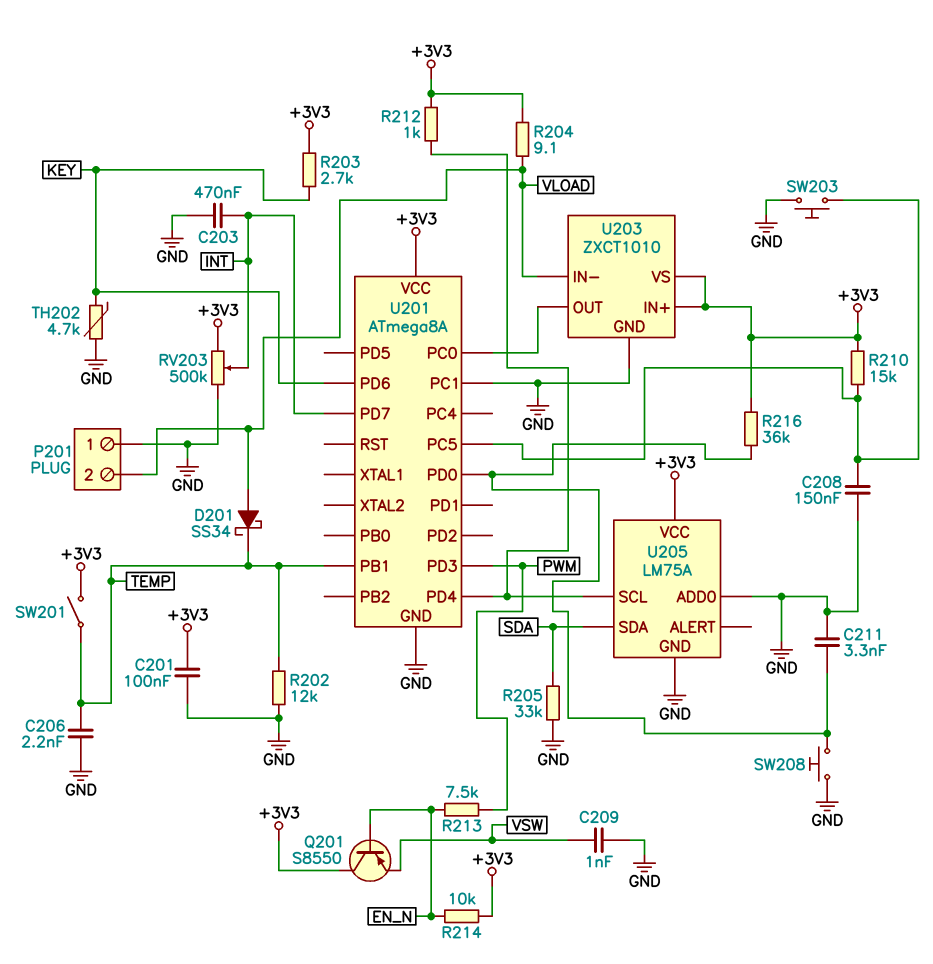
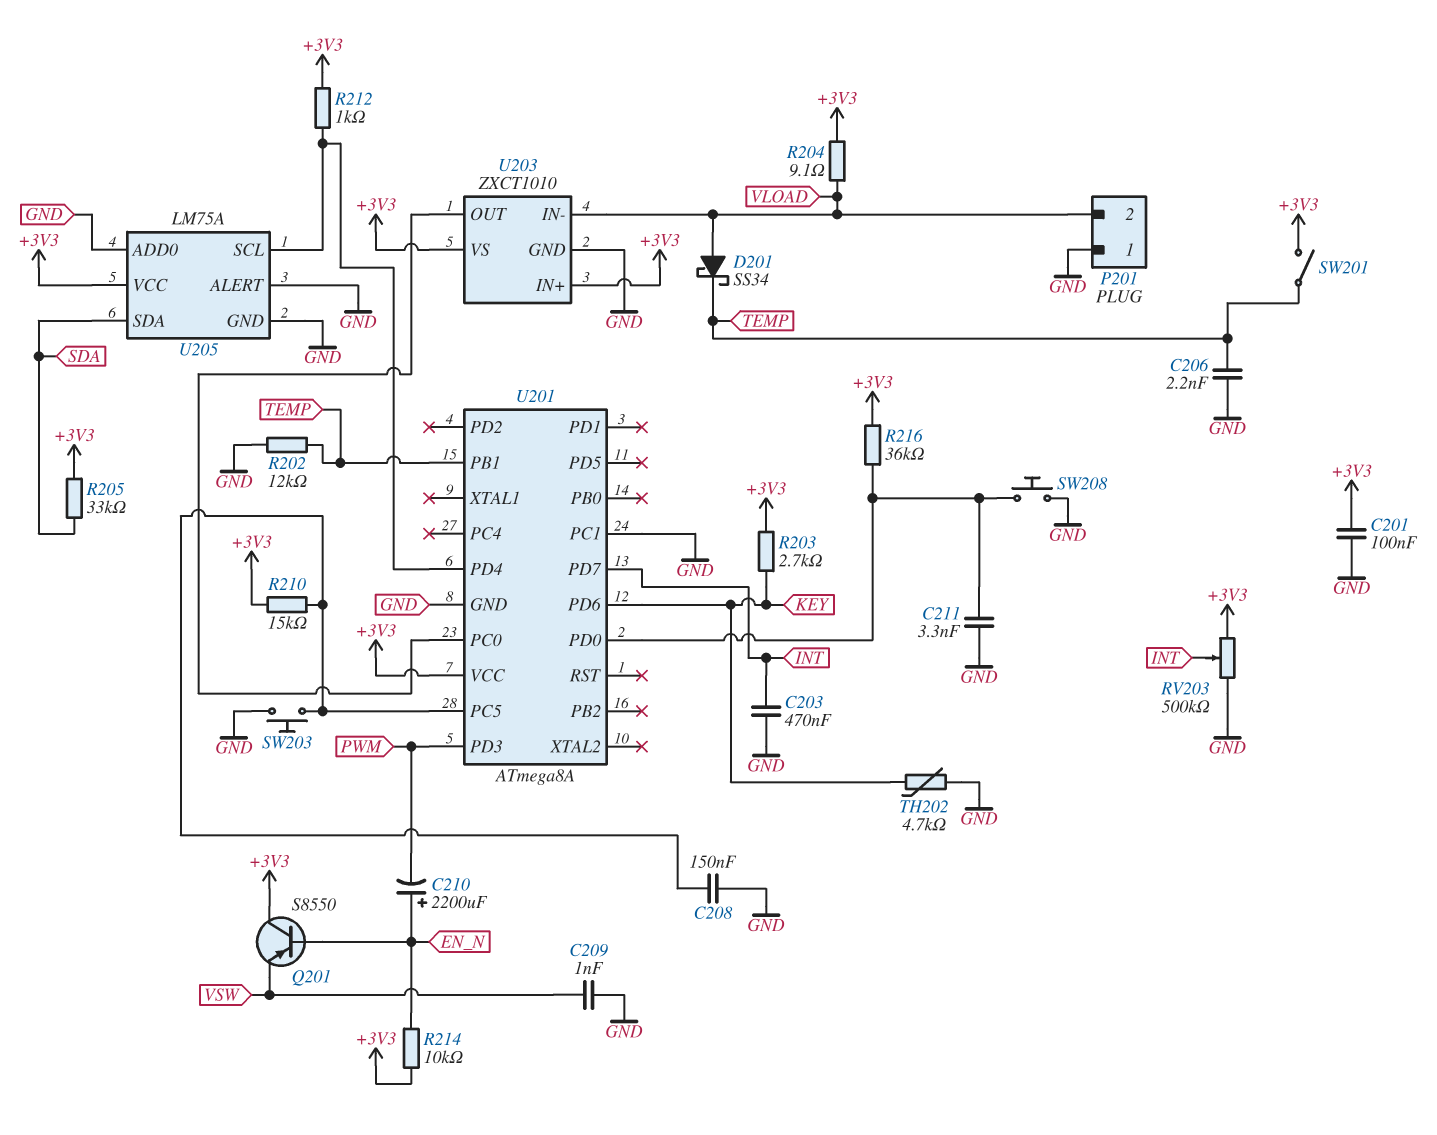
C210: none -> 2200uF (plus EN_N, minus PWM)
R205: 33k (GND, SDA) -> 33k (+3V3, SDA)
R213: 7.5k (EN_N, PWM) -> none
U205 pin ALERT: none -> GND

